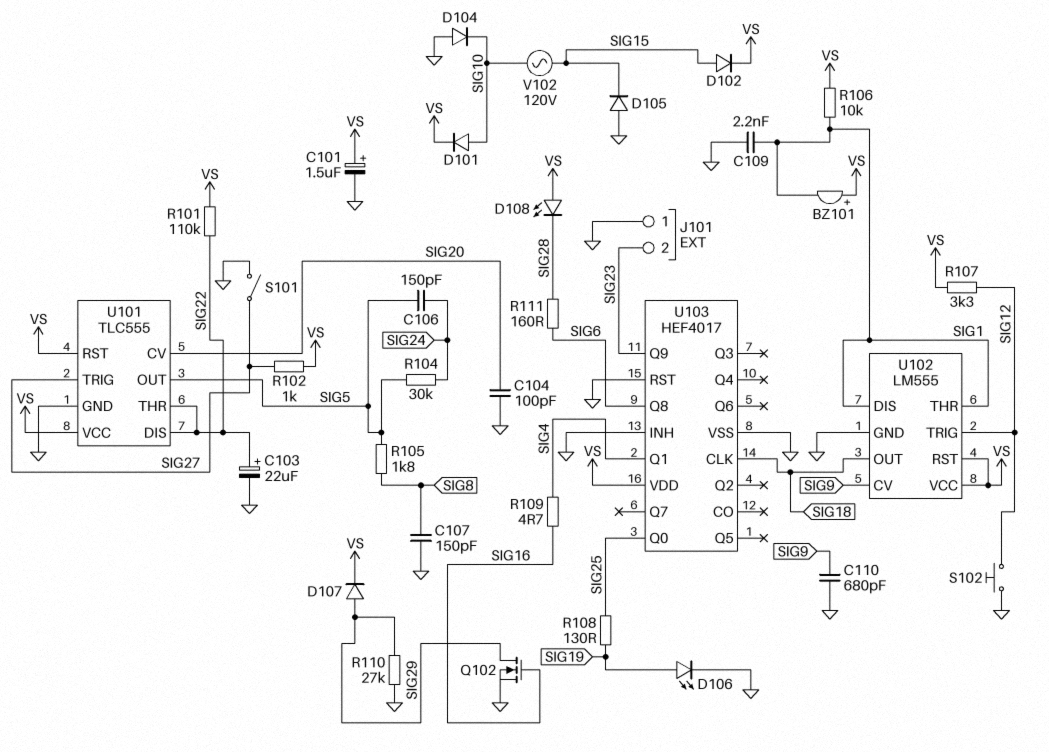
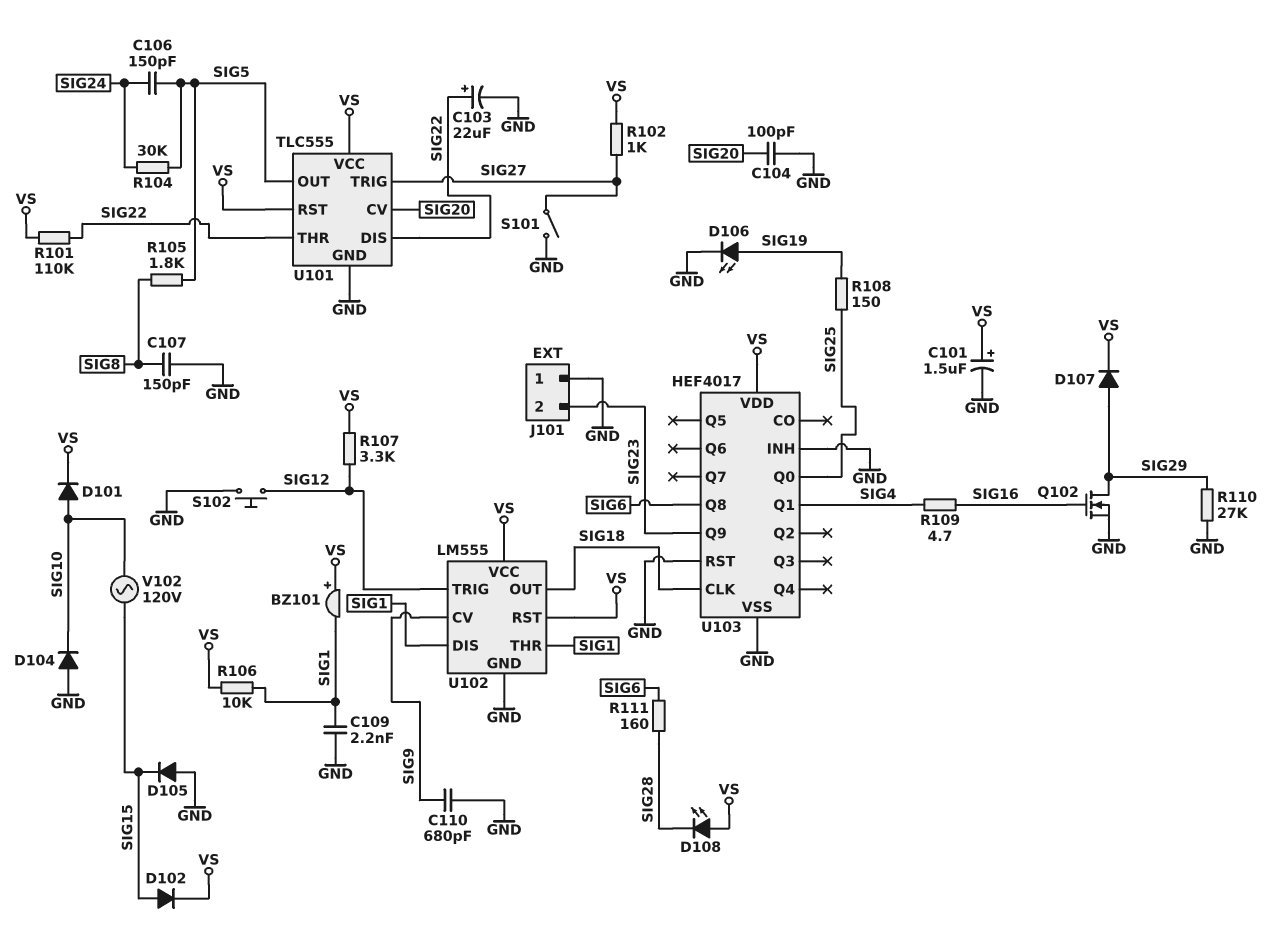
R108: 130 (SIG19, SIG25) -> 150 (SIG19, SIG25)

